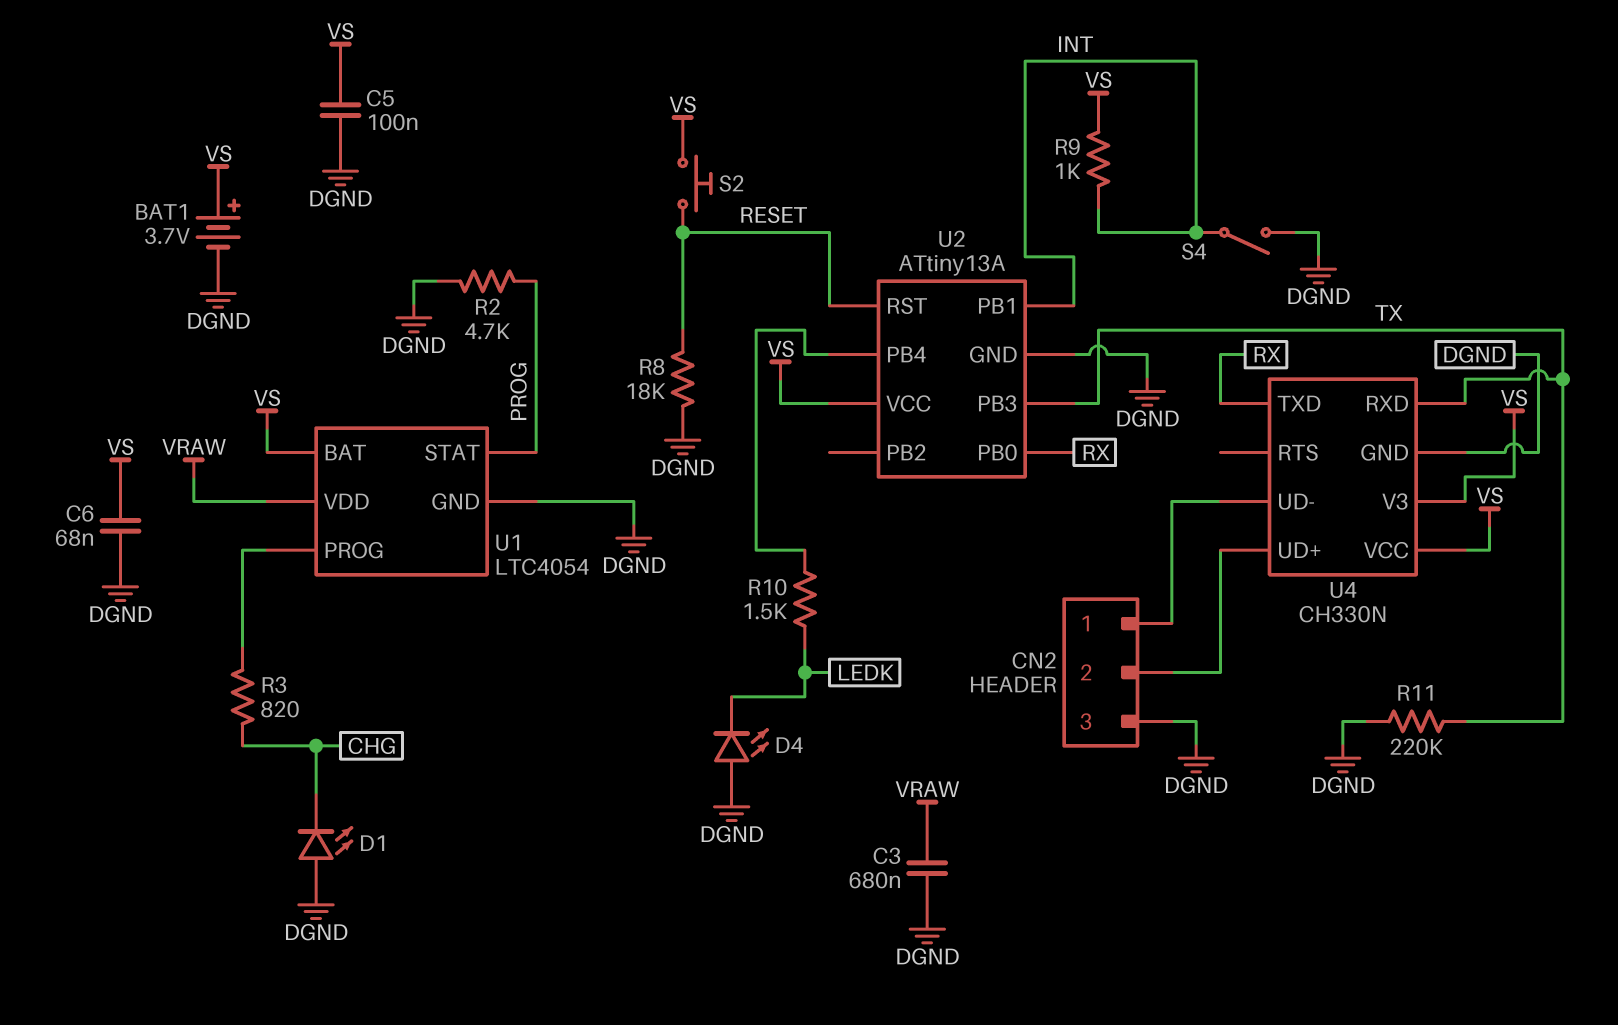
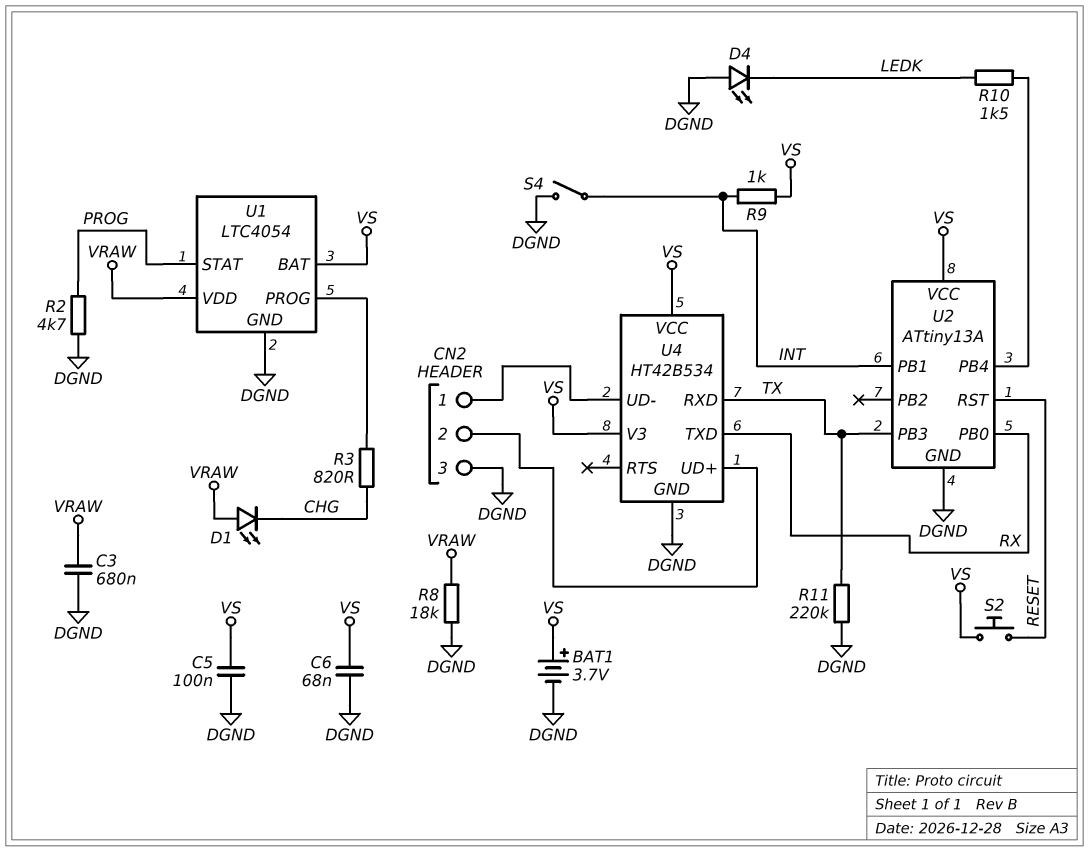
D1: LED (A DGND, K CHG) -> LED (A VRAW, K CHG)
R8: 18k (DGND, RESET) -> 18k (DGND, VRAW)
U4: CH330N -> HT42B534

